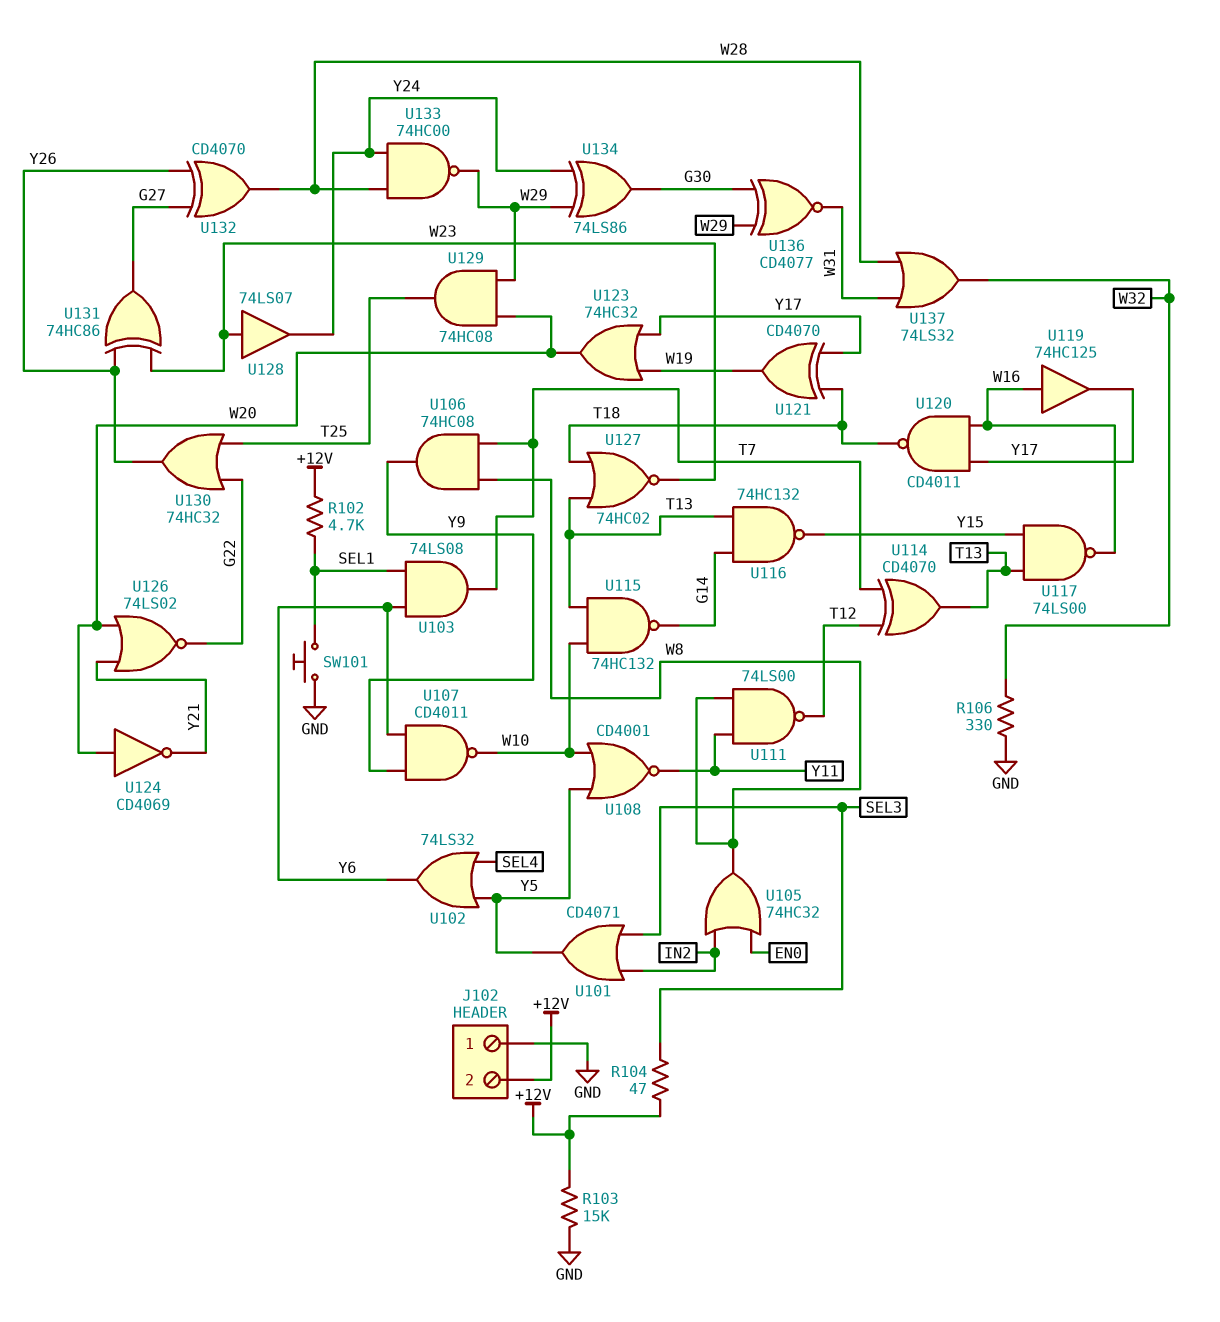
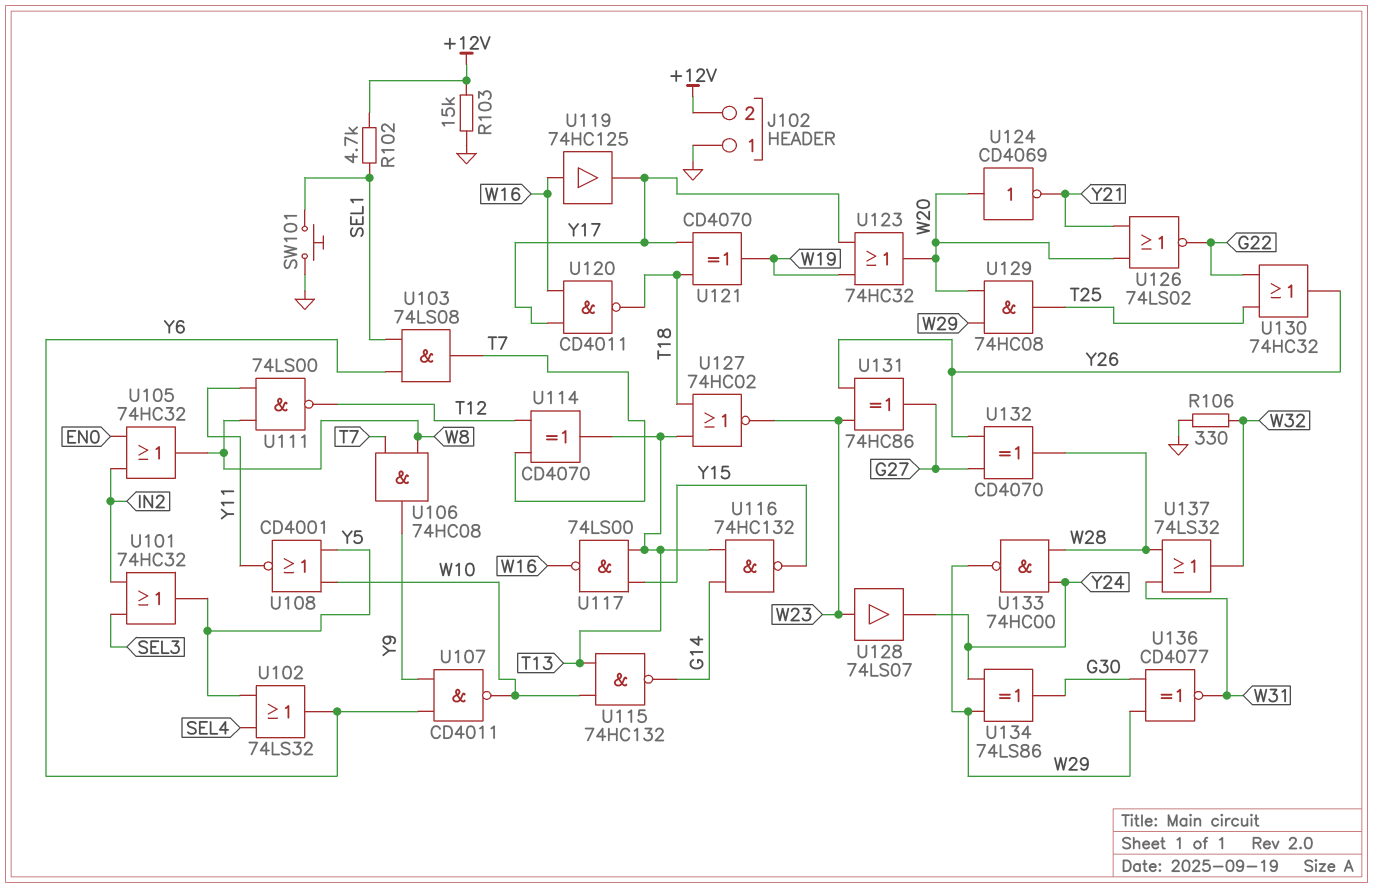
R104: 47 (+12V, SEL3) -> none
U101: OR CD4071 (in IN2, in SEL3, out Y5) -> OR 74HC32 (in IN2, in SEL3, out Y5)

